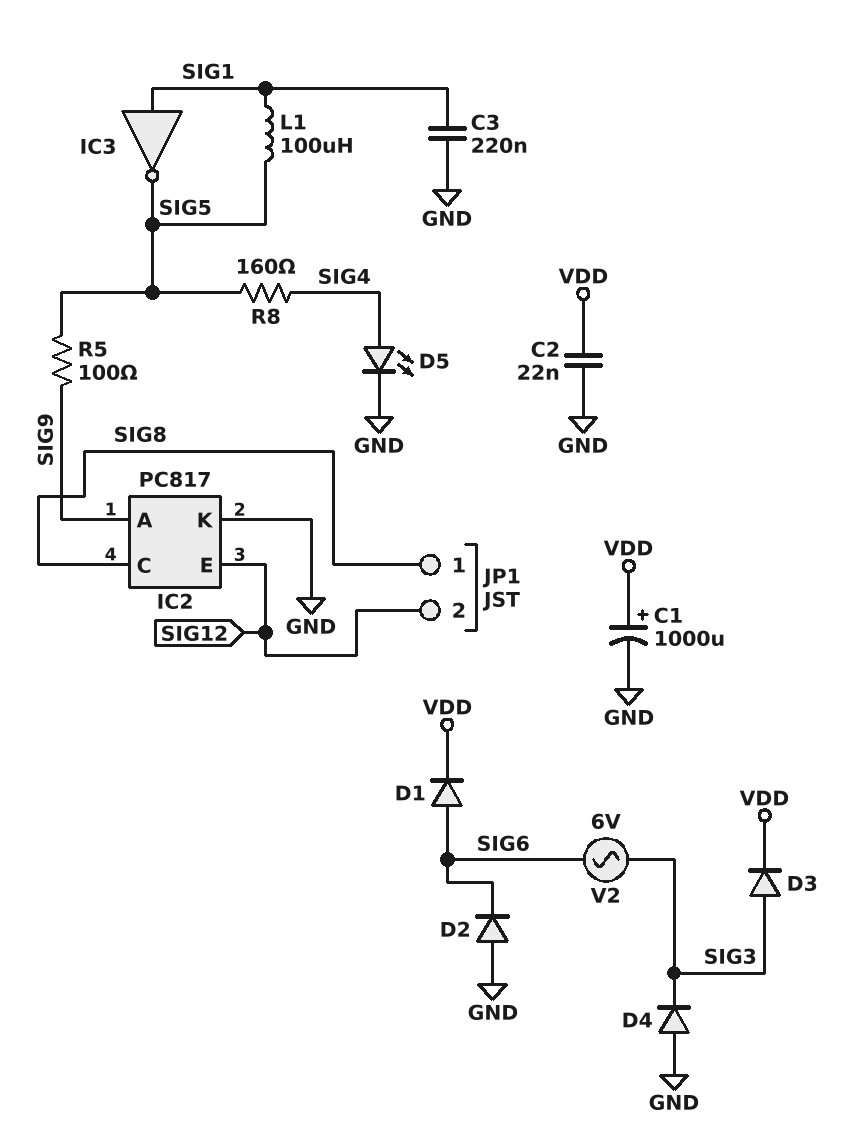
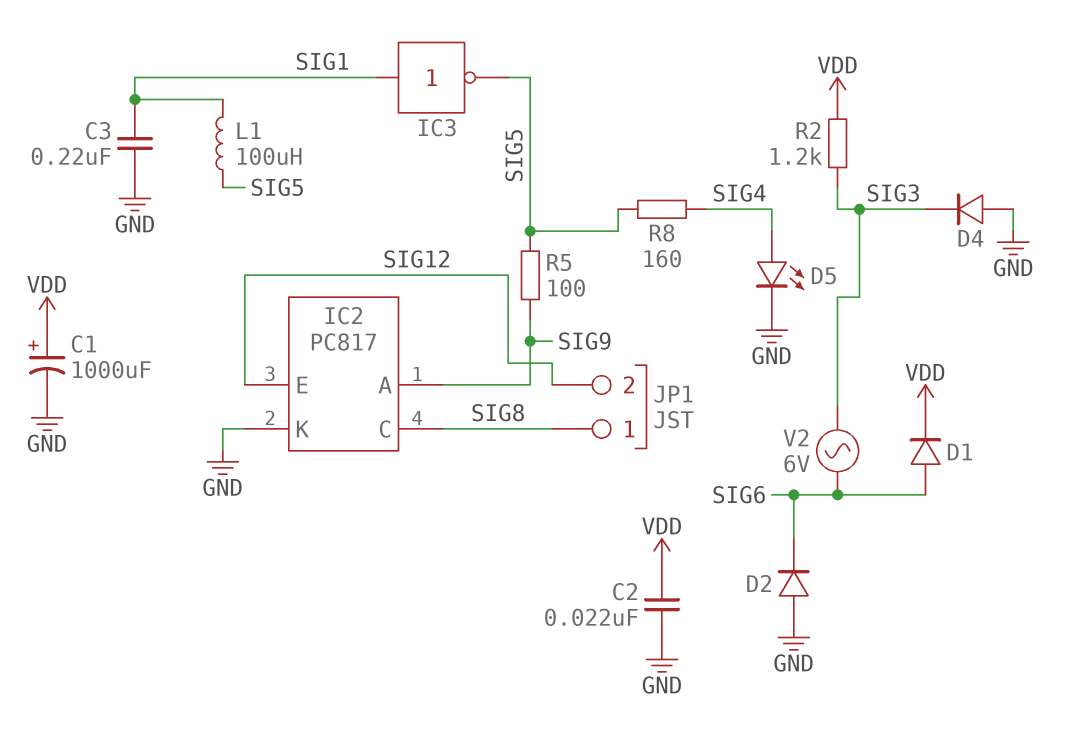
D3: diode (A SIG3, K VDD) -> none
R2: none -> 1.2k (SIG3, VDD)

